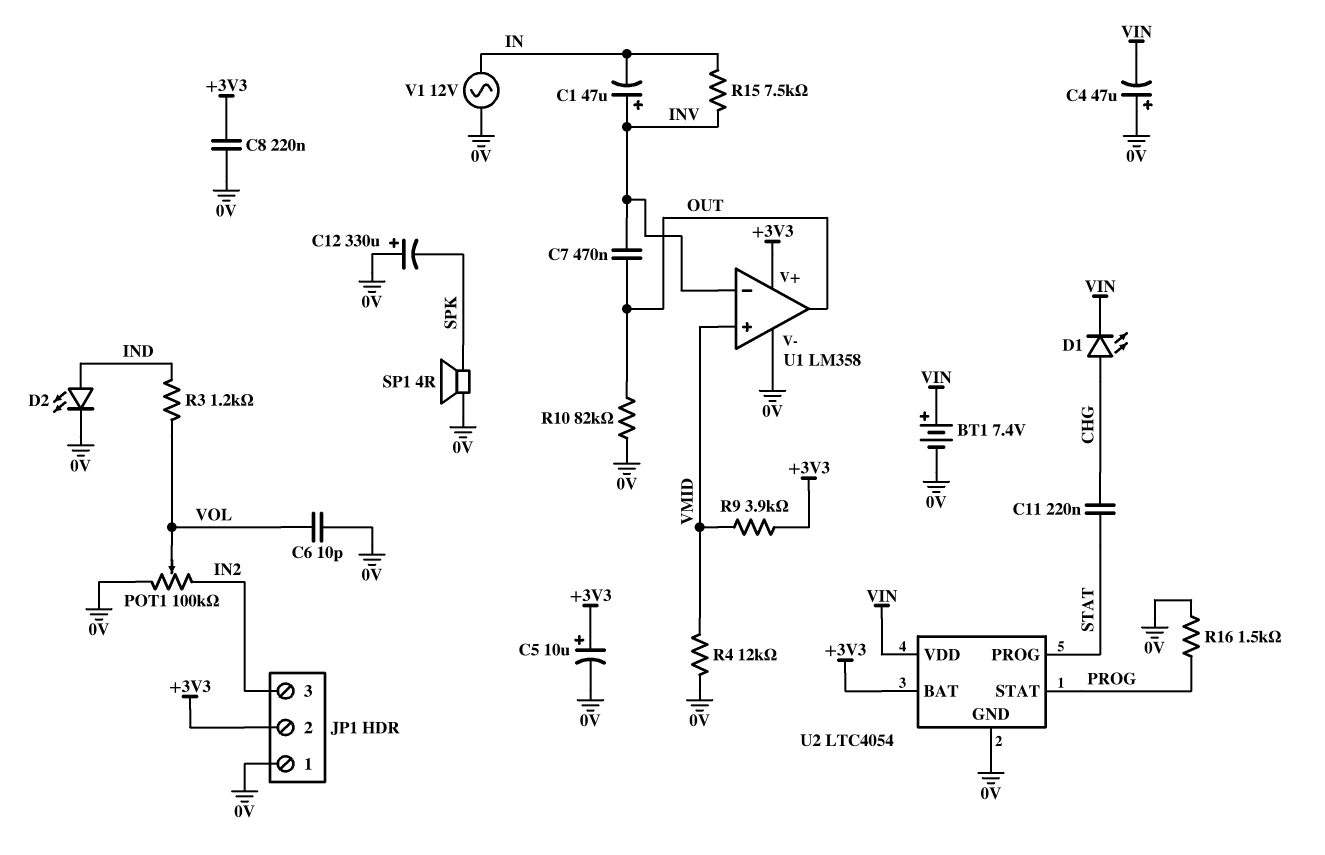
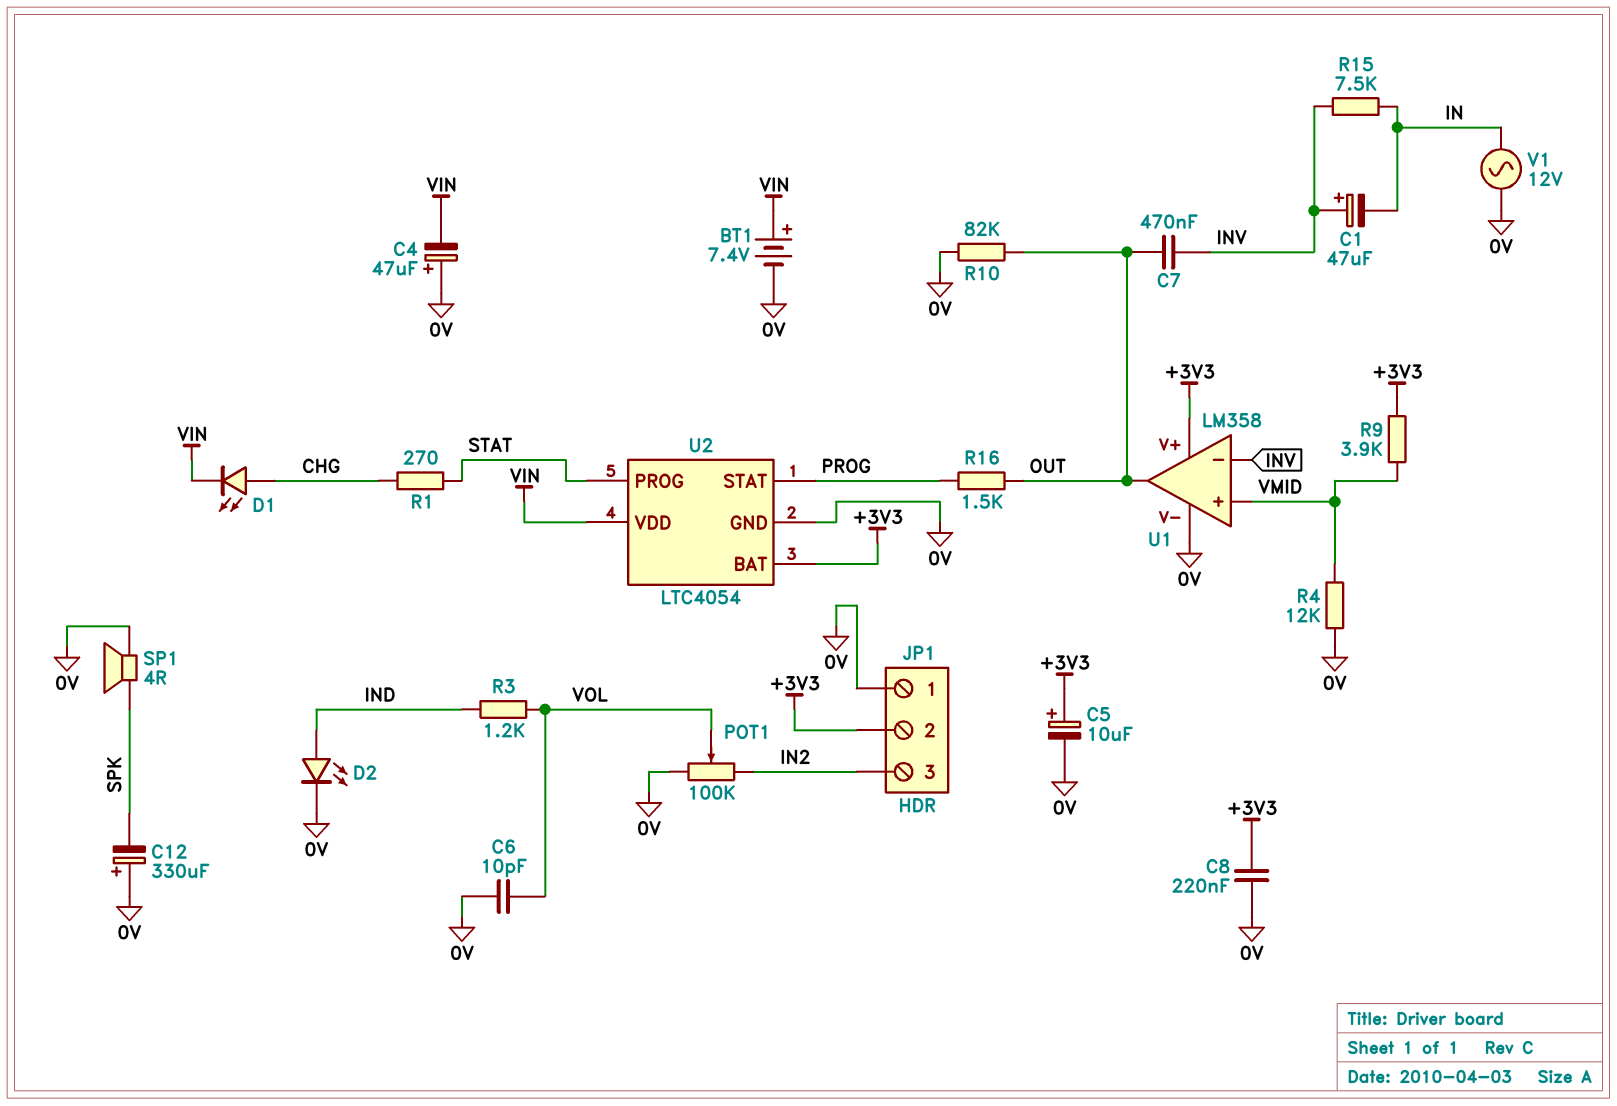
C11: 220nF (CHG, STAT) -> none
R1: none -> 270 (CHG, STAT)
R16: 1.5k (0V, PROG) -> 1.5k (OUT, PROG)

